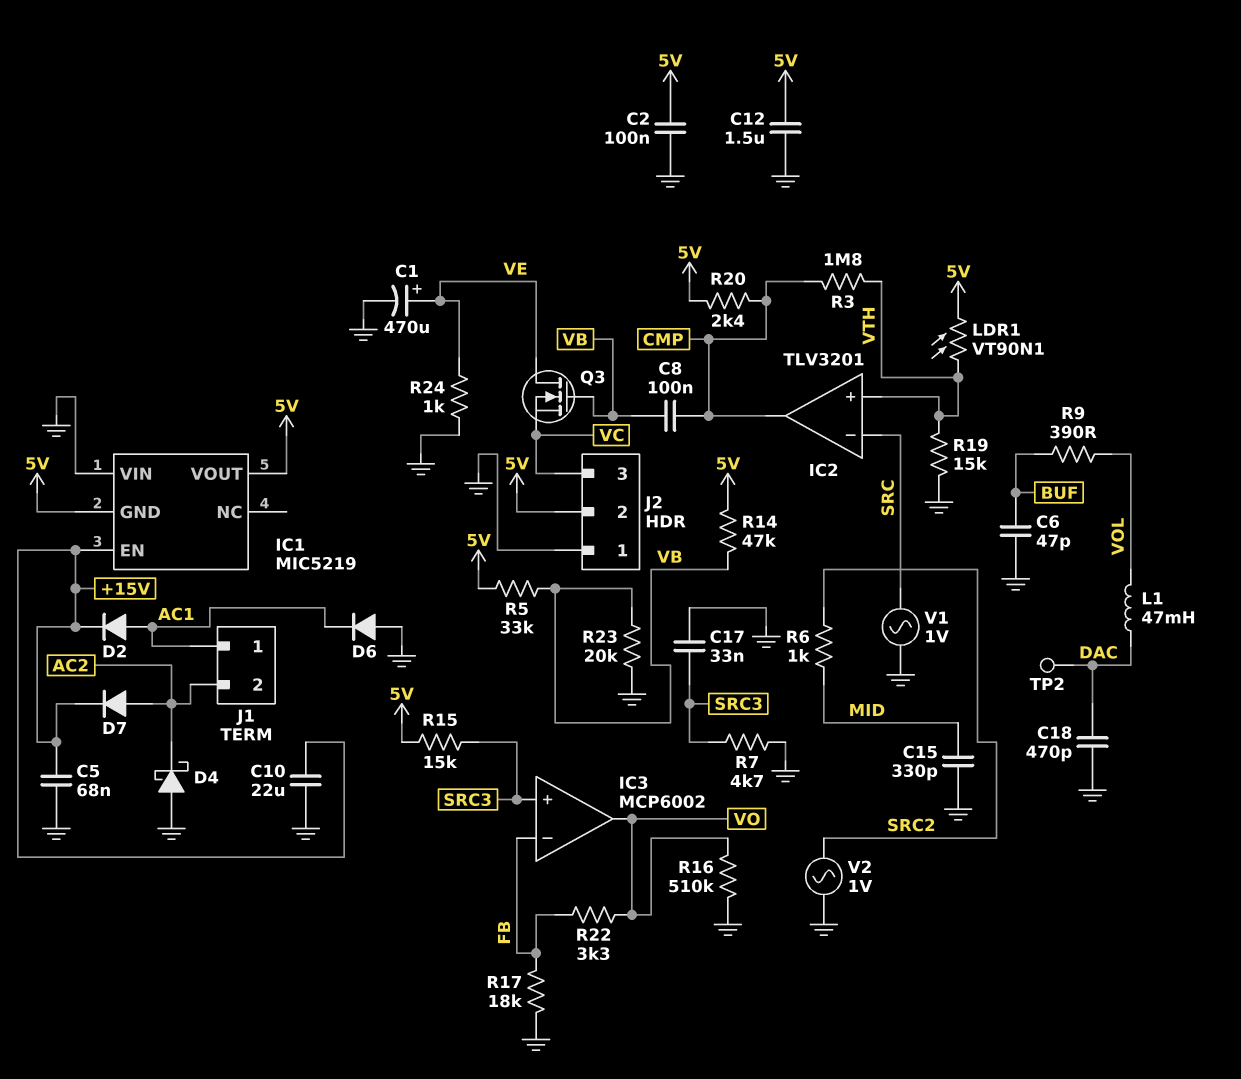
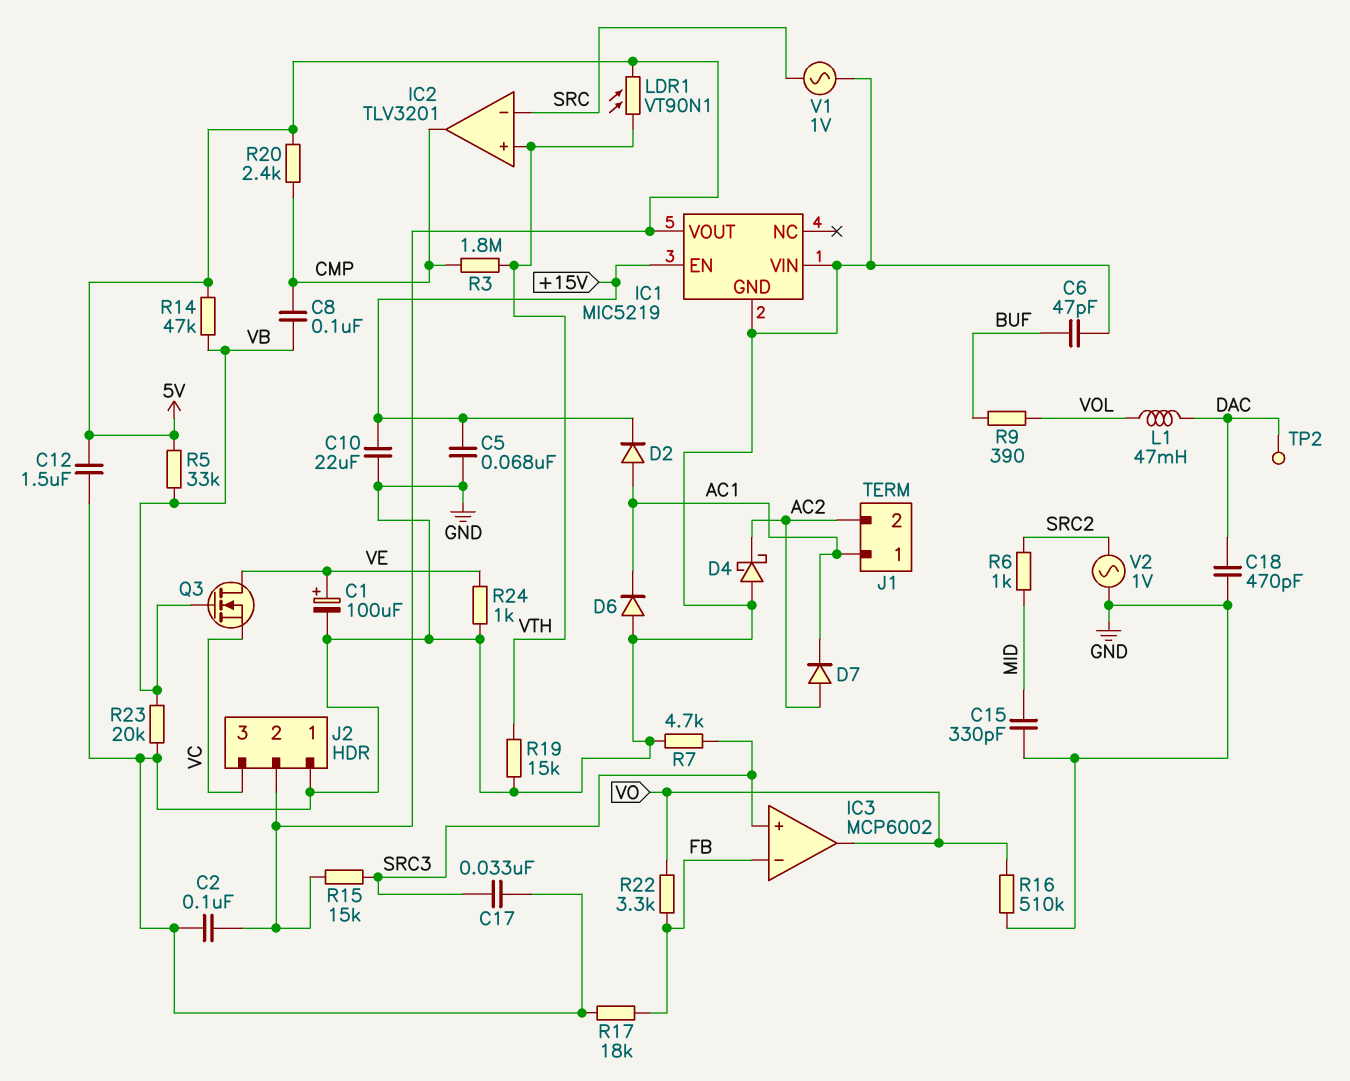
C1: 470uF (plus VE, minus GND) -> 100uF (plus VE, minus GND)
D7: diode (A AC2, K +15V) -> diode (A AC2, K AC1)
IC1 pin GND: 5V -> GND

